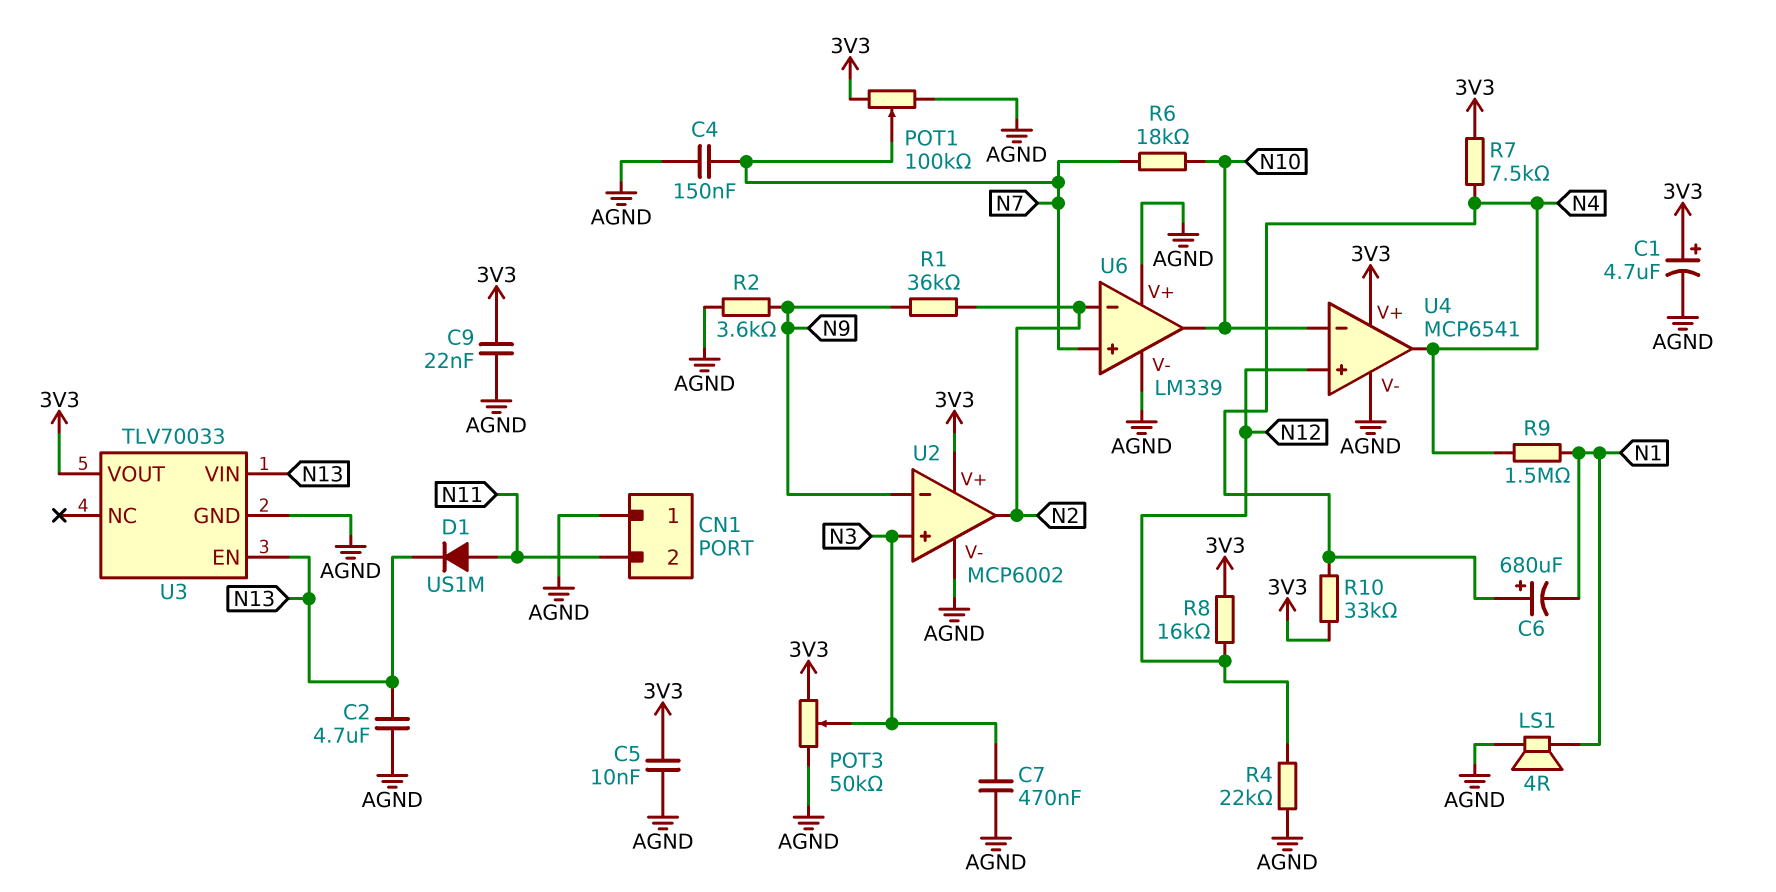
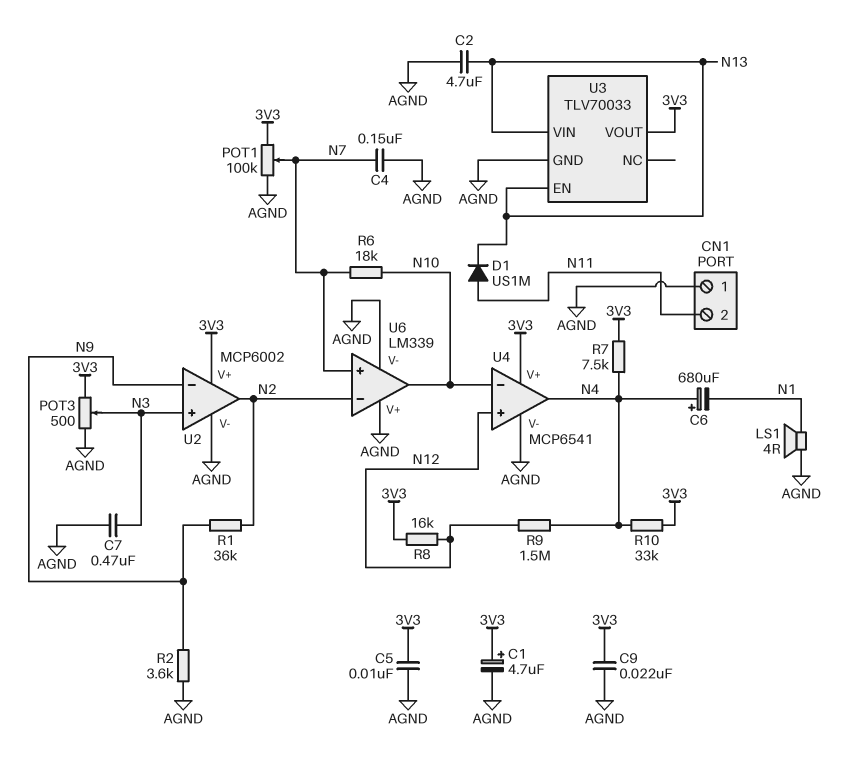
POT3: 50k (3V3, AGND, wiper N3) -> 500 (3V3, AGND, wiper N3)
R4: 22k (AGND, N12) -> none
R9: 1.5M (N1, N4) -> 1.5M (N4, N12)

